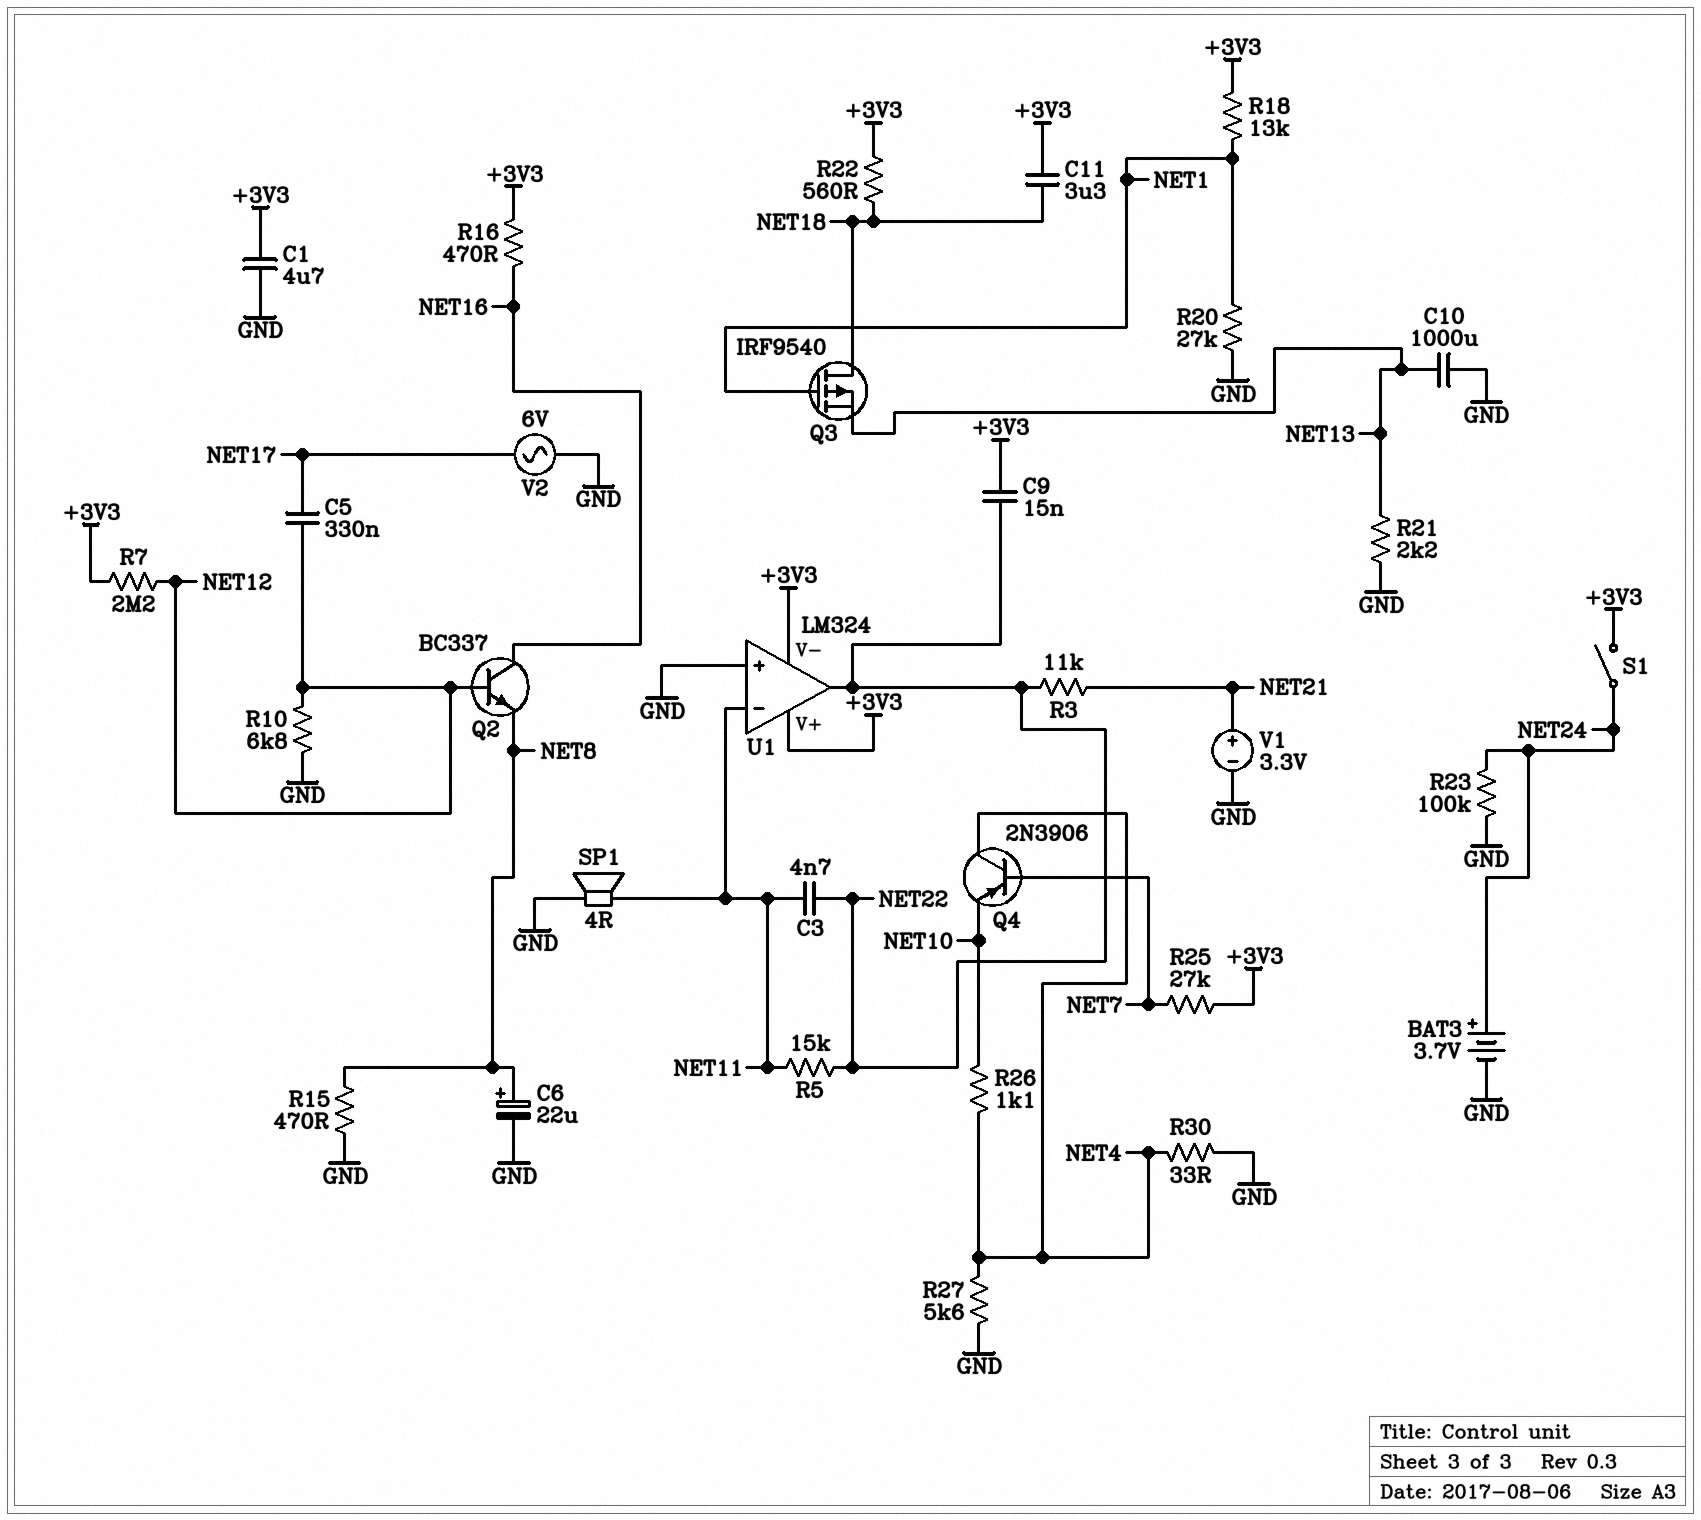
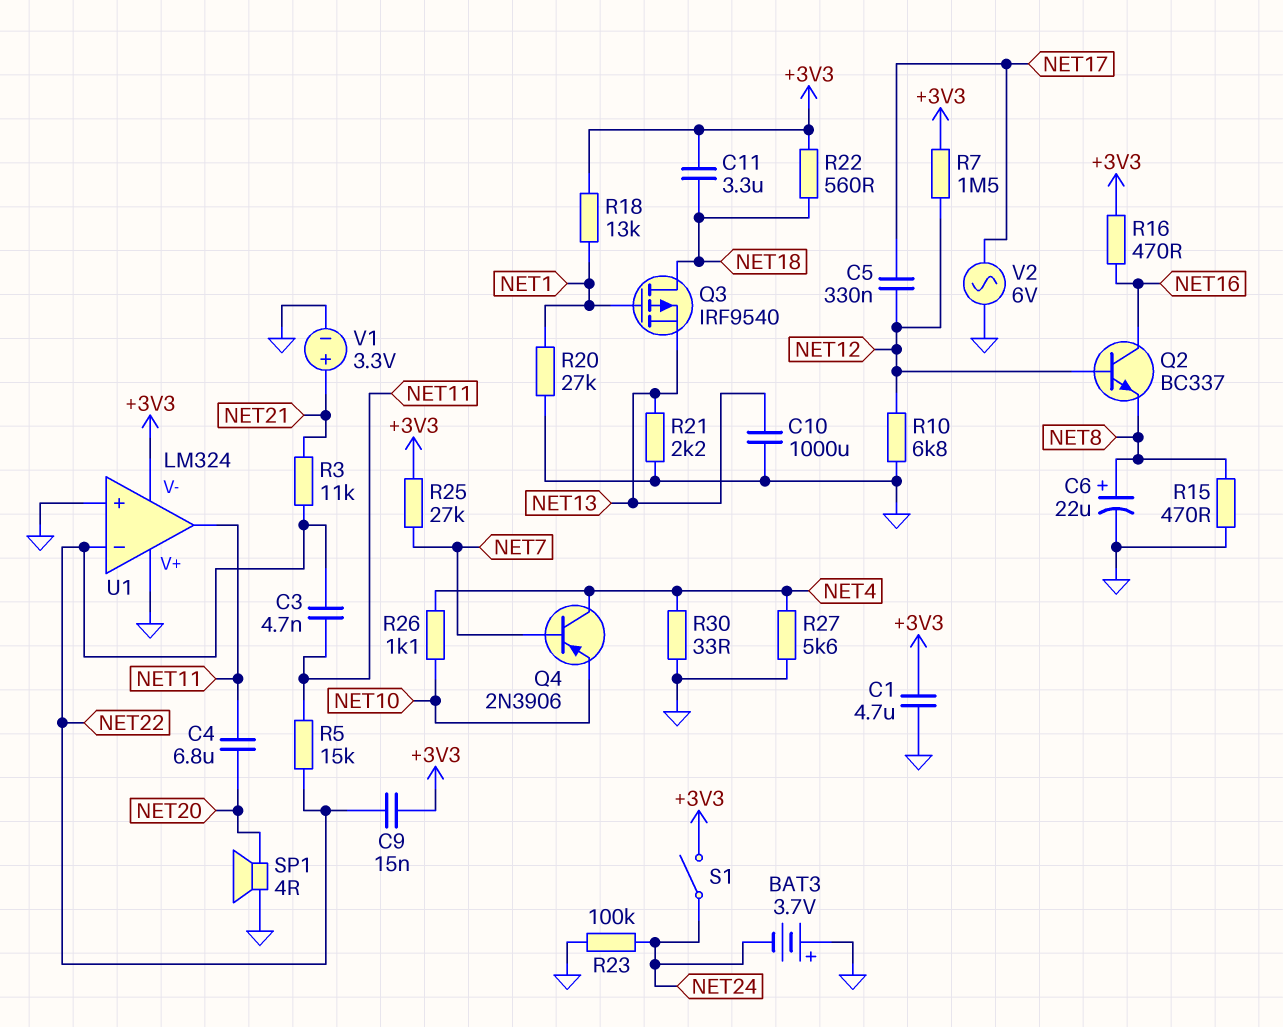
BAT3: 3.7V (plus NET24, minus GND) -> 3.7V (plus GND, minus NET24)
C4: none -> 6.8uF (NET11, NET20)
R7: 2.2M (+3V3, NET12) -> 1.5M (+3V3, NET12)
SP1: speaker 4R (GND, NET11) -> speaker 4R (GND, NET20)
U1 pin V+: +3V3 -> GND
U1 pin in-: NET11 -> NET22
U1 pin out: NET22 -> NET11

